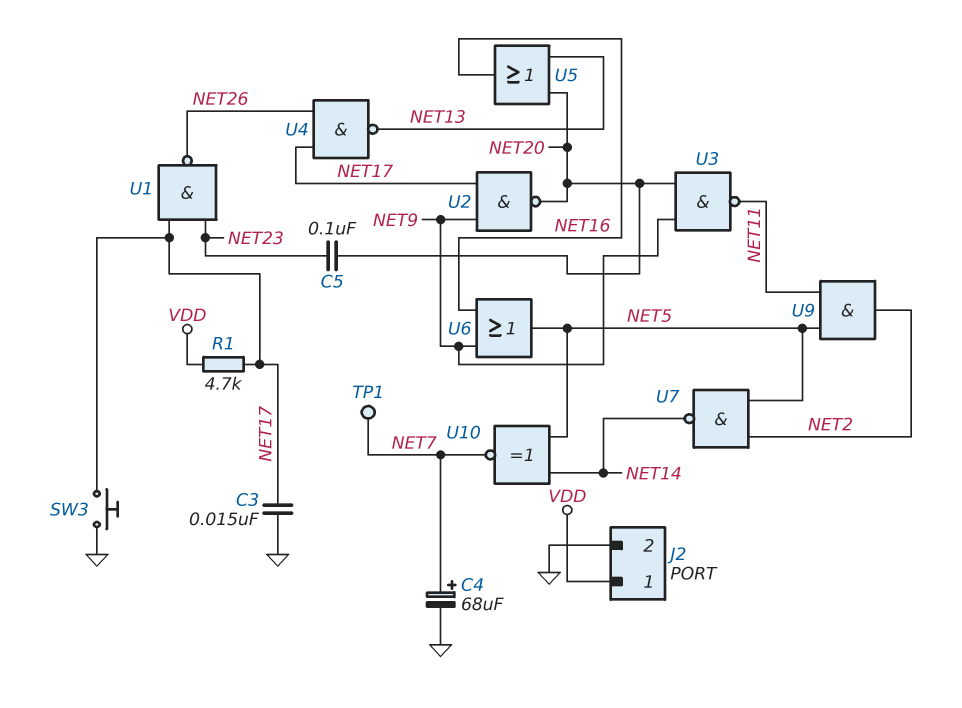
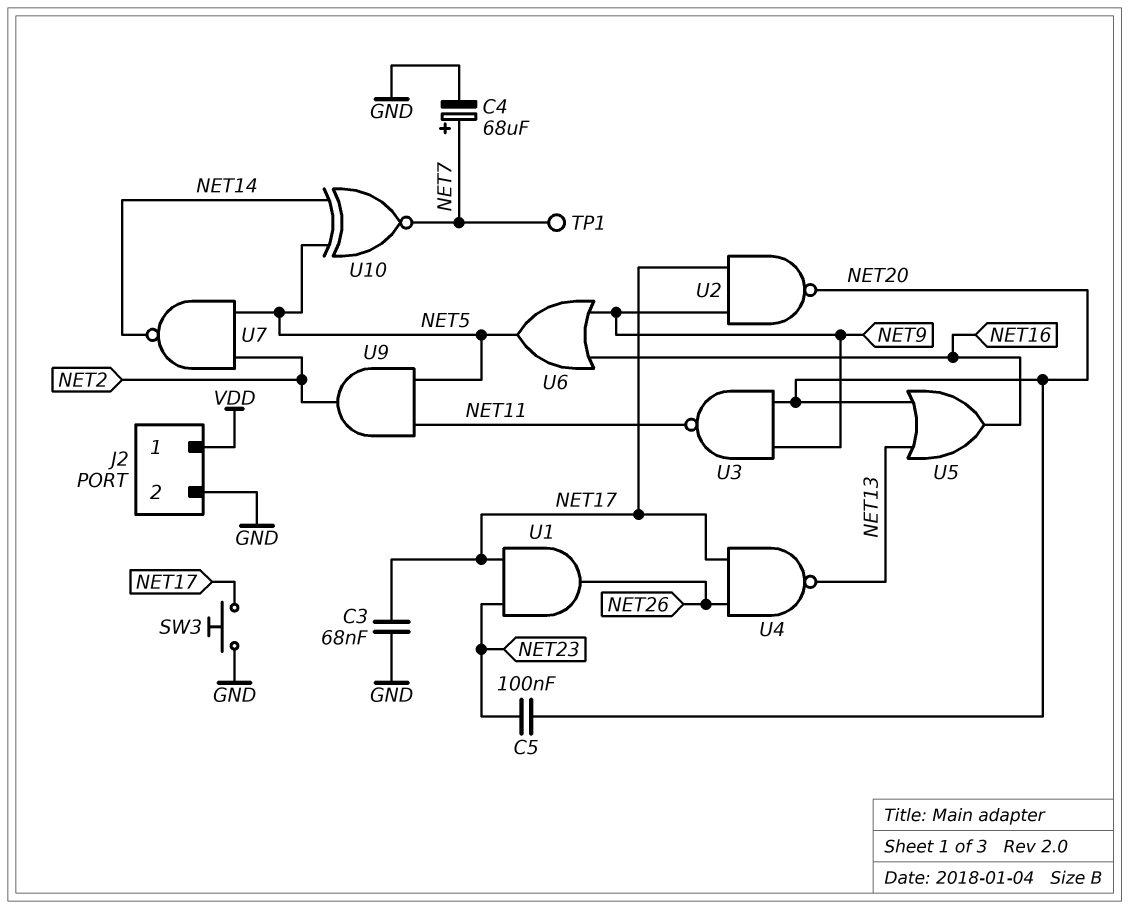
C3: 15nF (GND, NET17) -> 68nF (GND, NET17)
R1: 4.7k (NET17, VDD) -> none
U1: NAND (in NET17, in NET23, out NET26) -> AND (in NET17, in NET23, out NET26)

